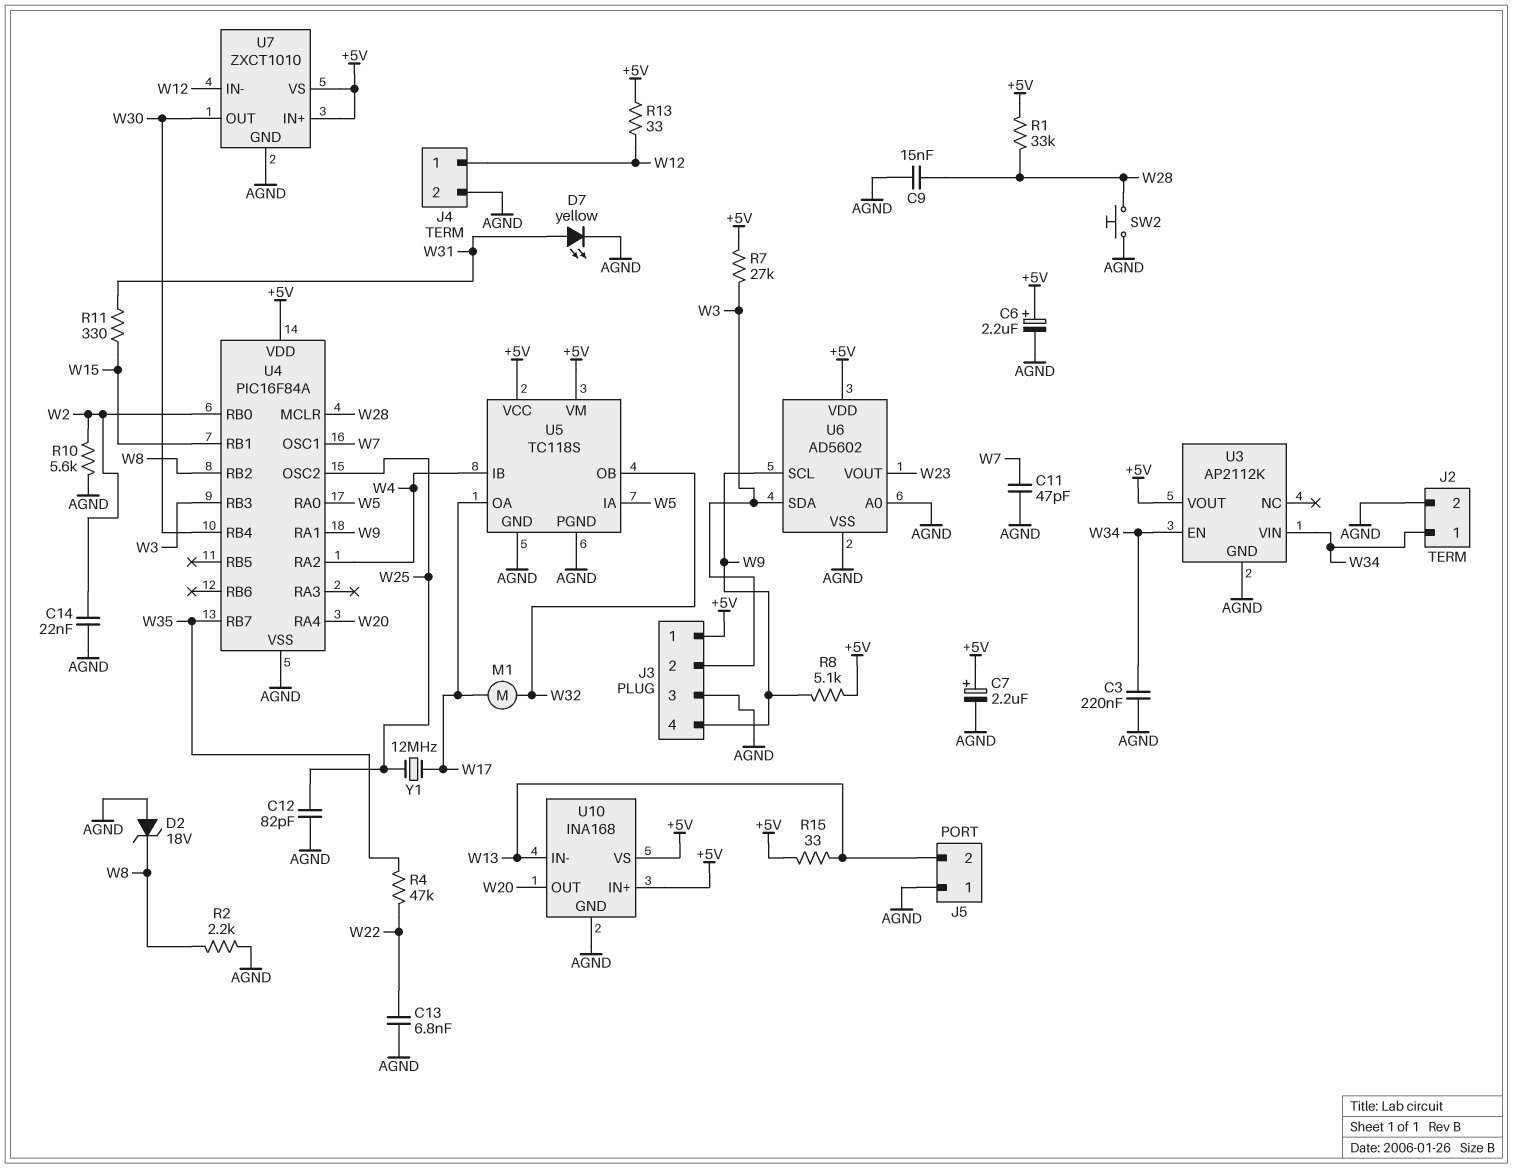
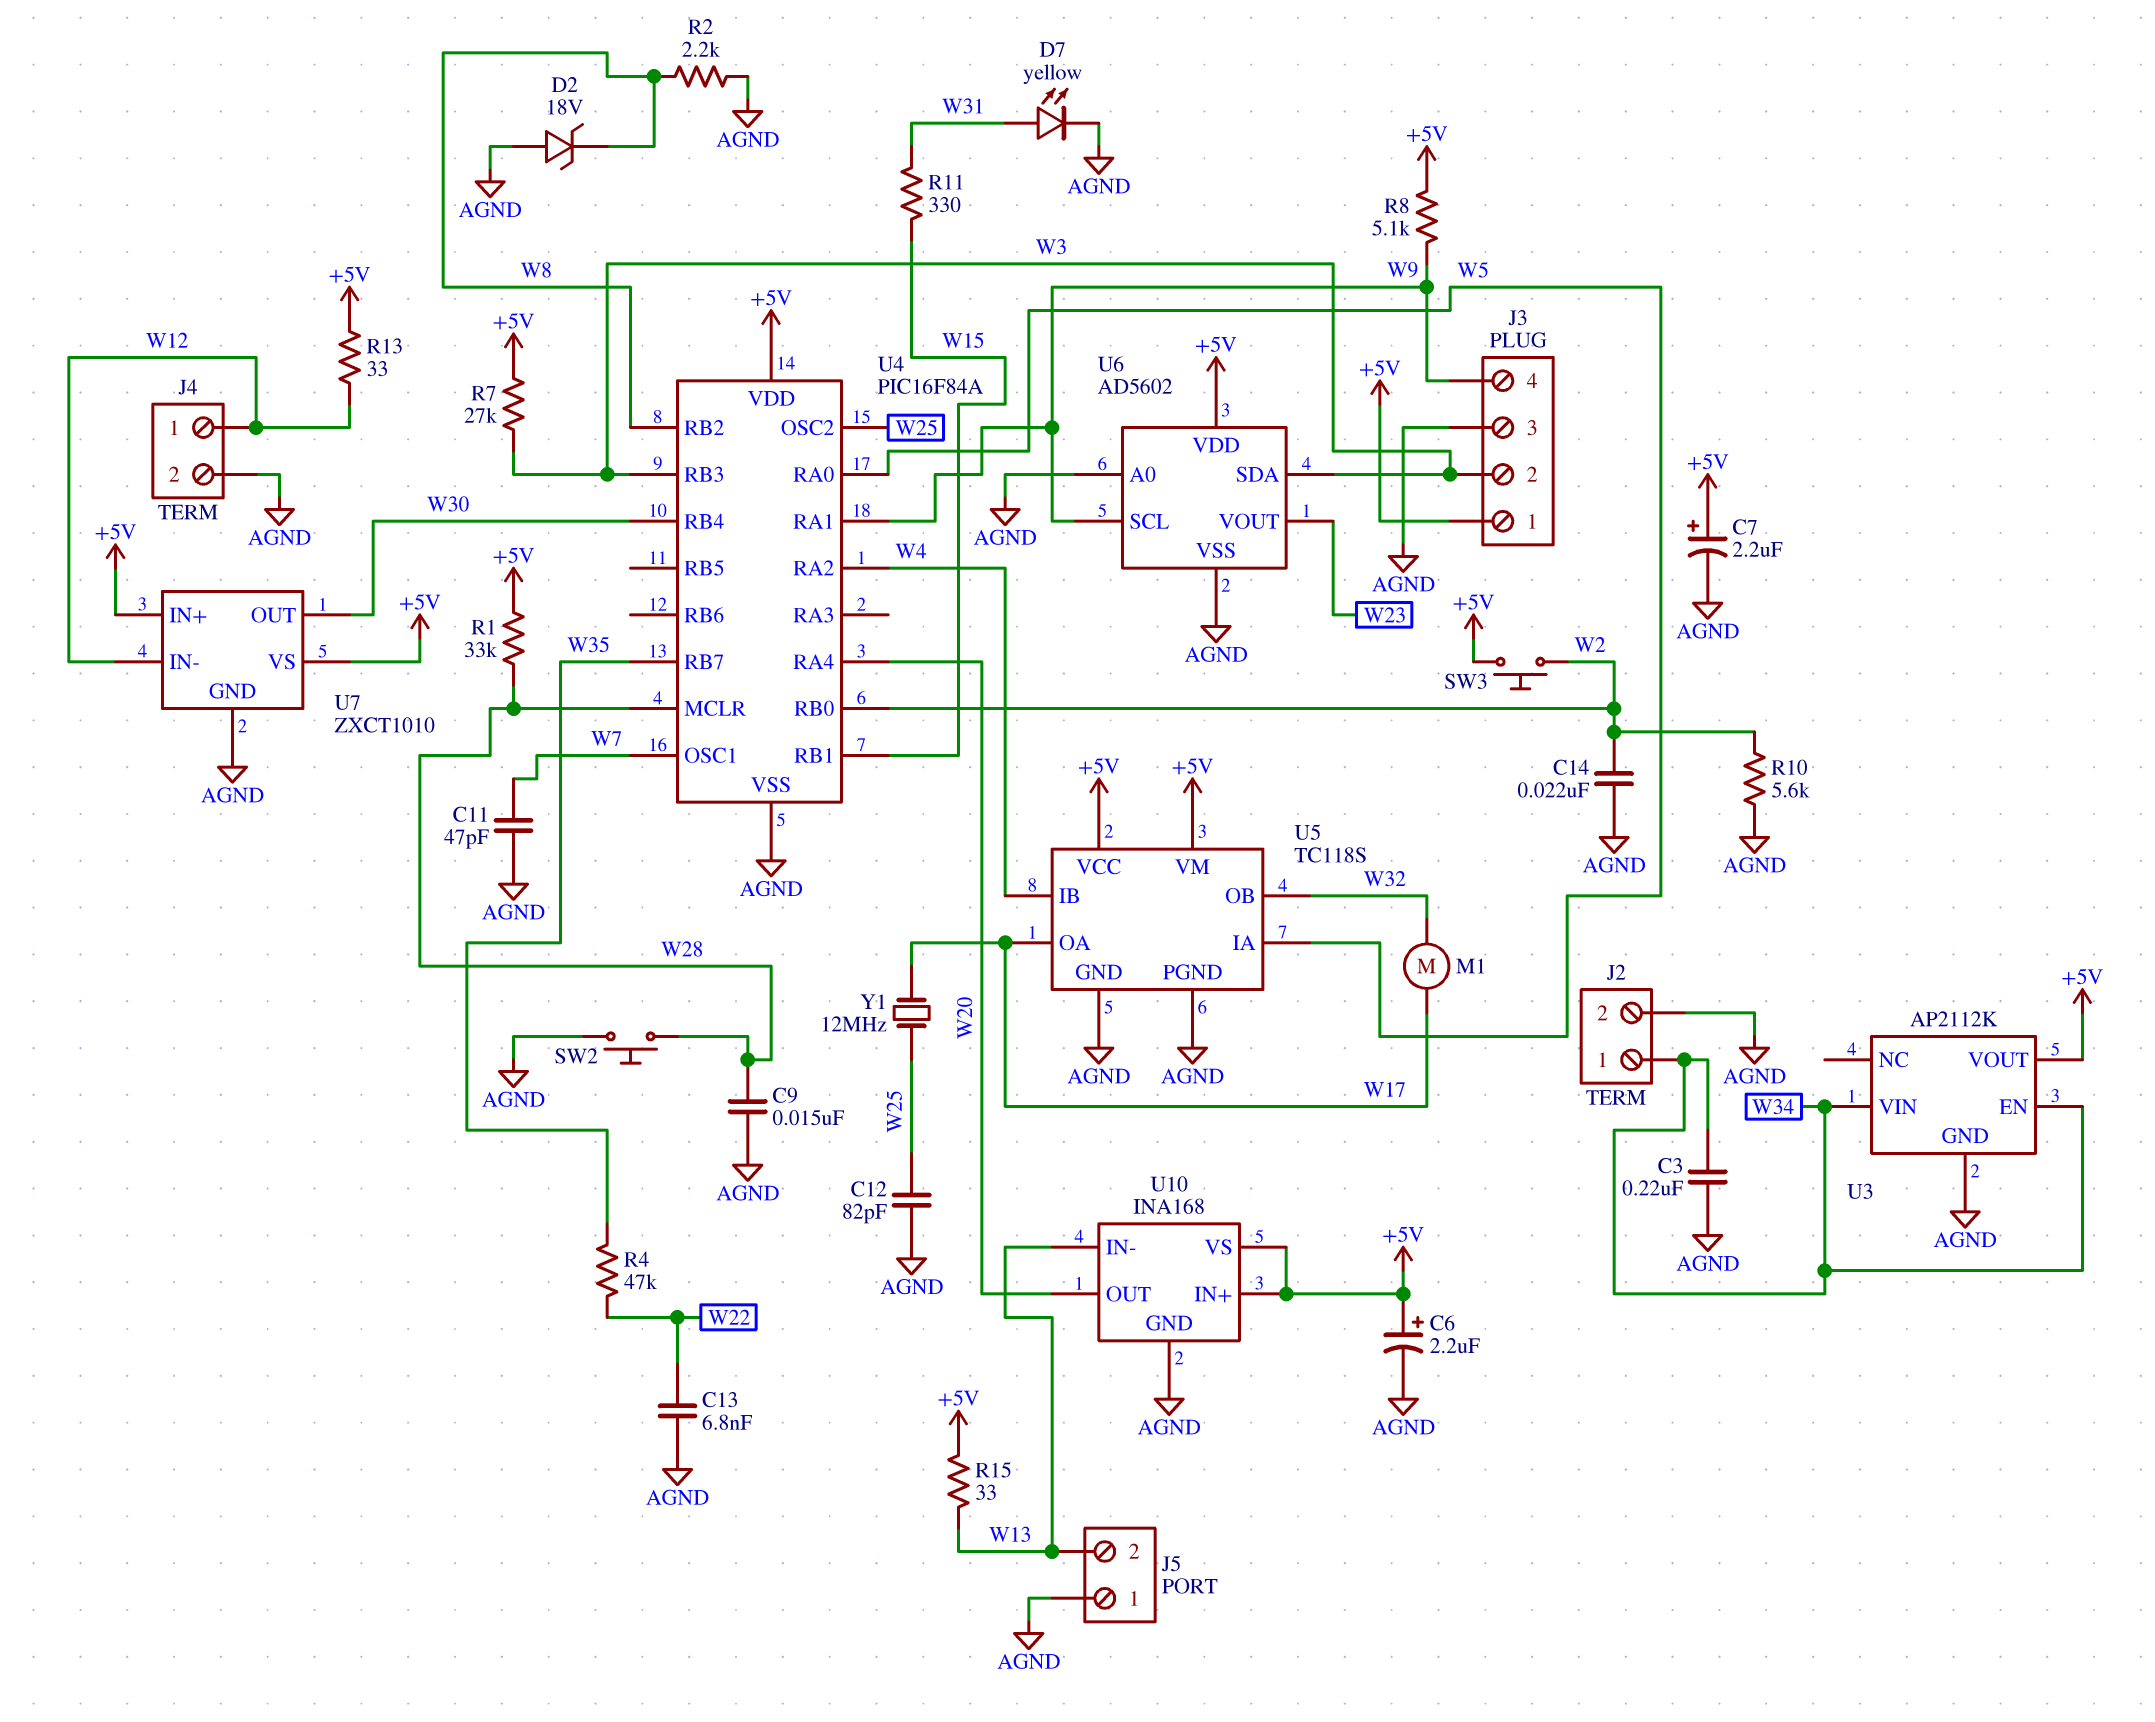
SW3: none -> button (+5V, W2)

